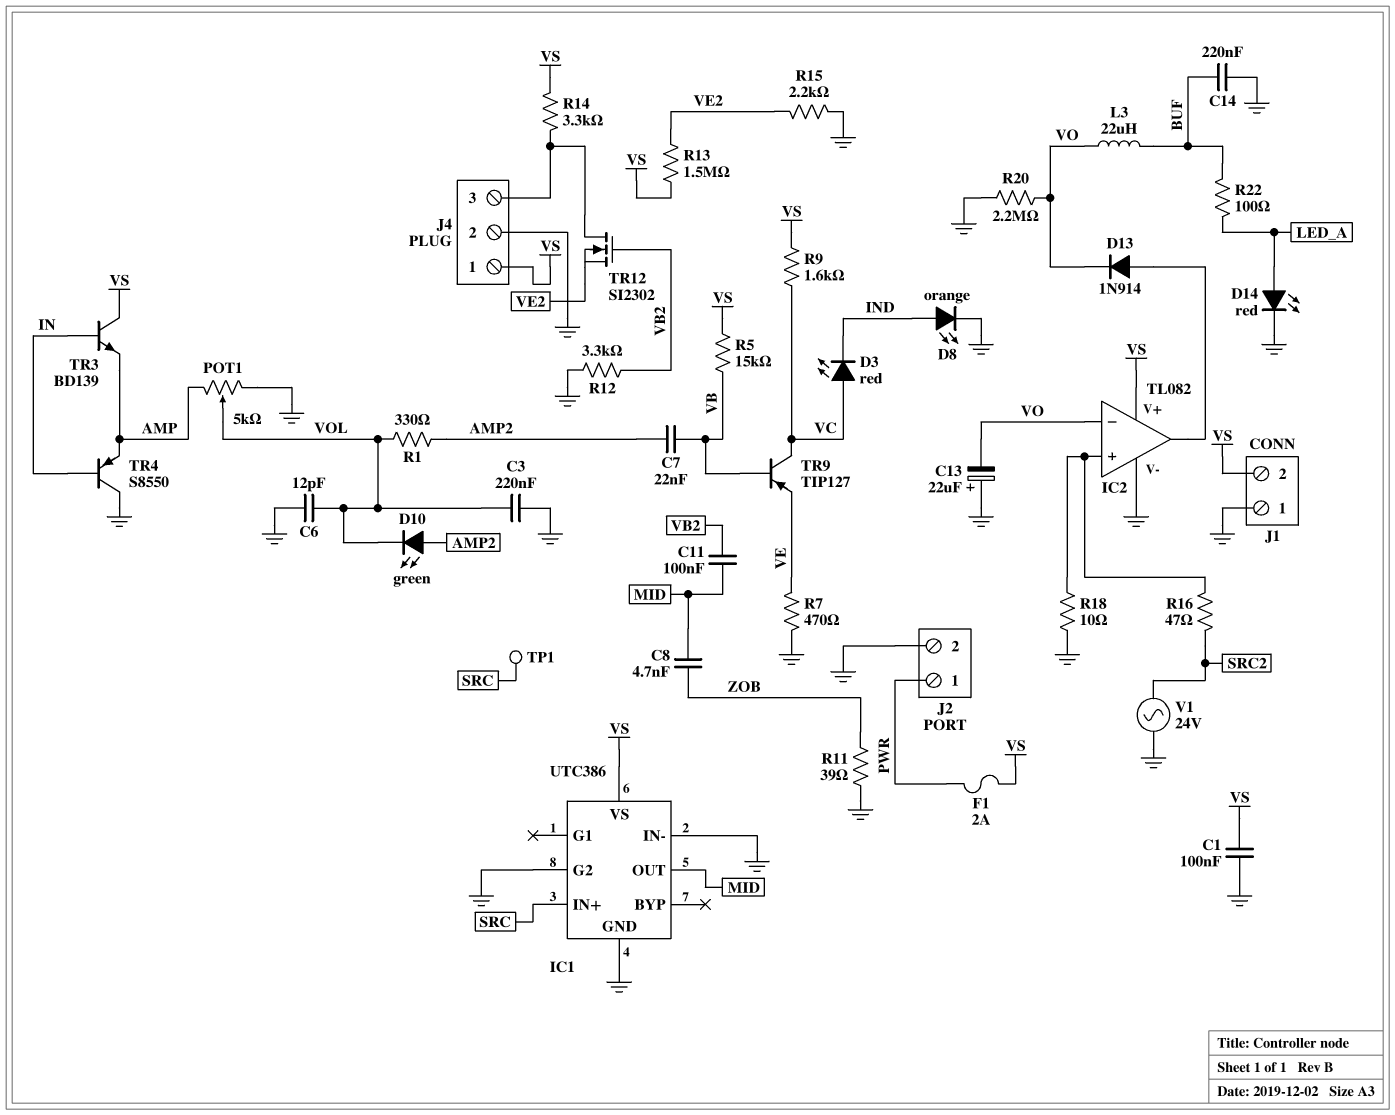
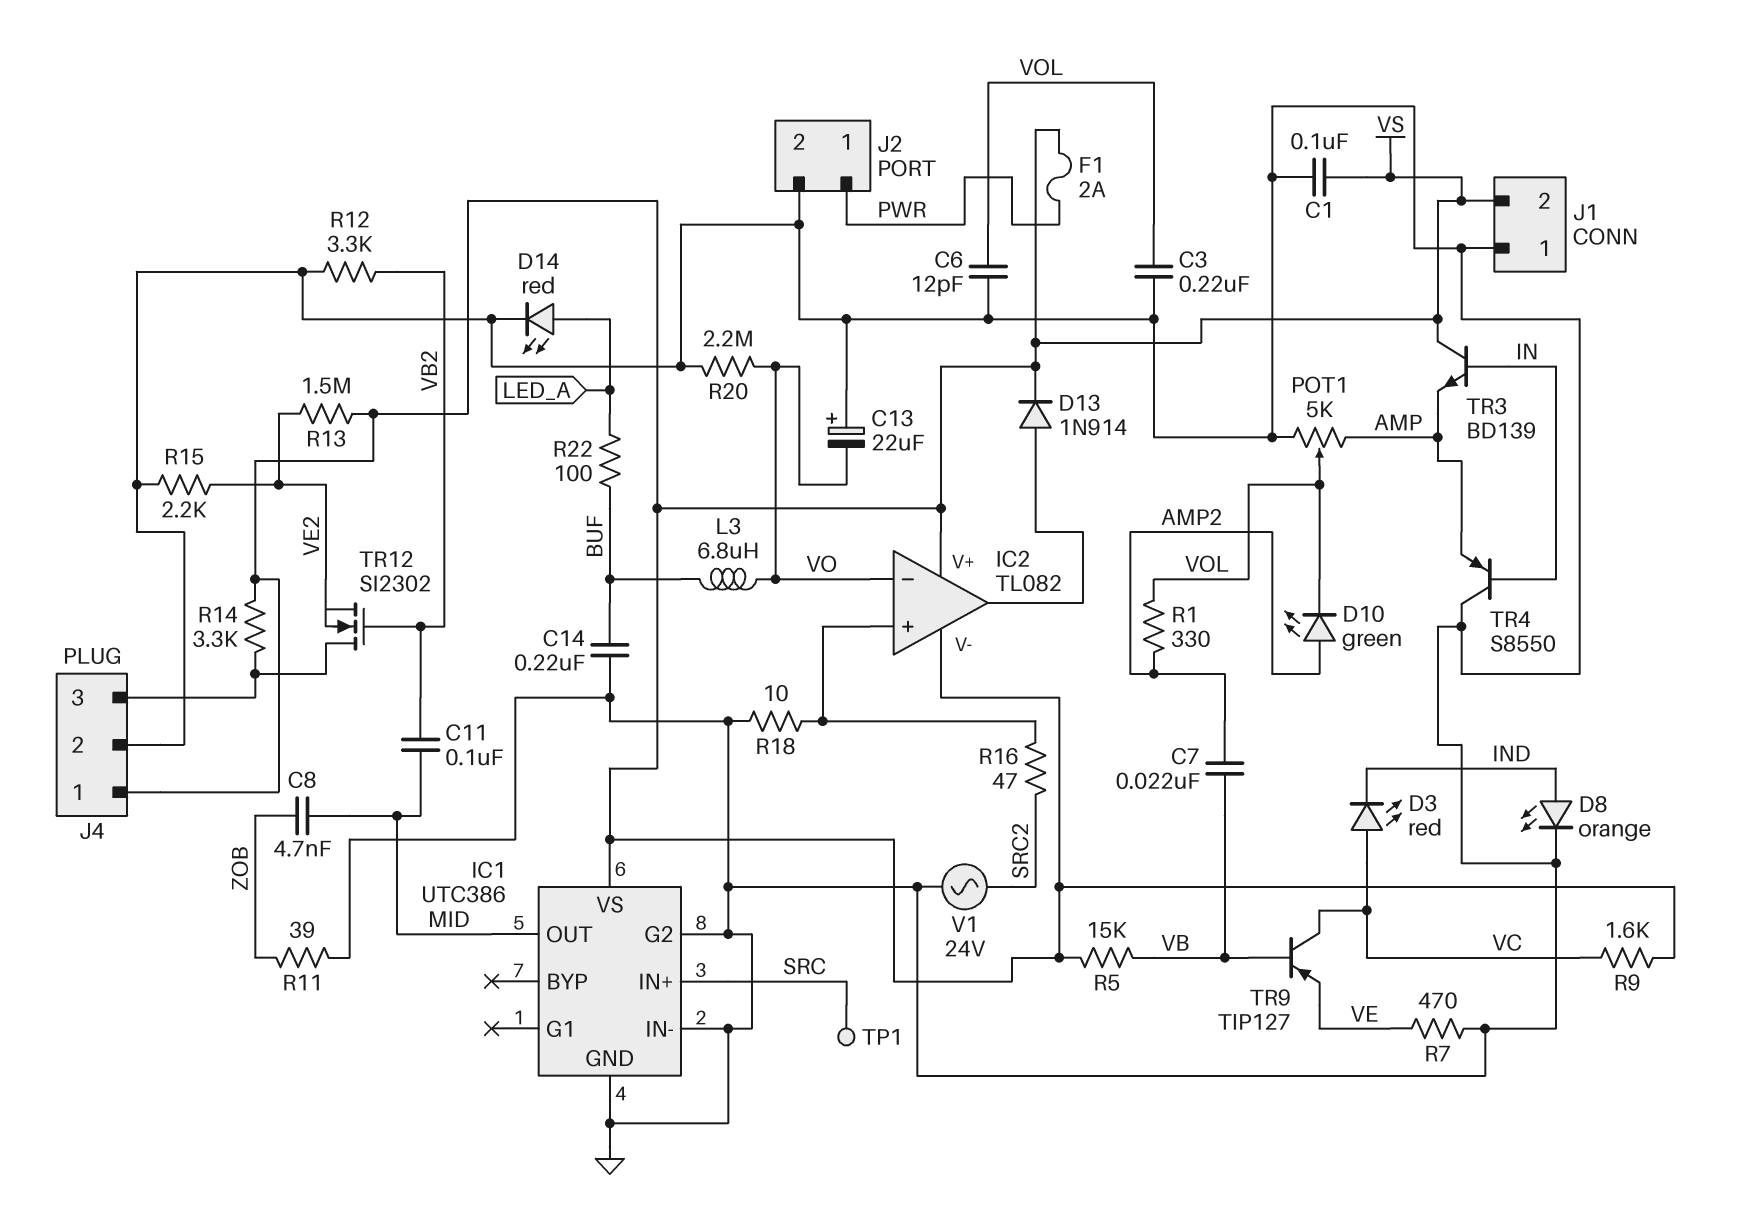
D13: diode 1N914 (A IC2/out, K VO) -> diode 1N914 (A IC2/out, K VS)
IC2 pin V-: GND -> VS
L3: 22uH (BUF, VO) -> 6.8uH (BUF, VO)

